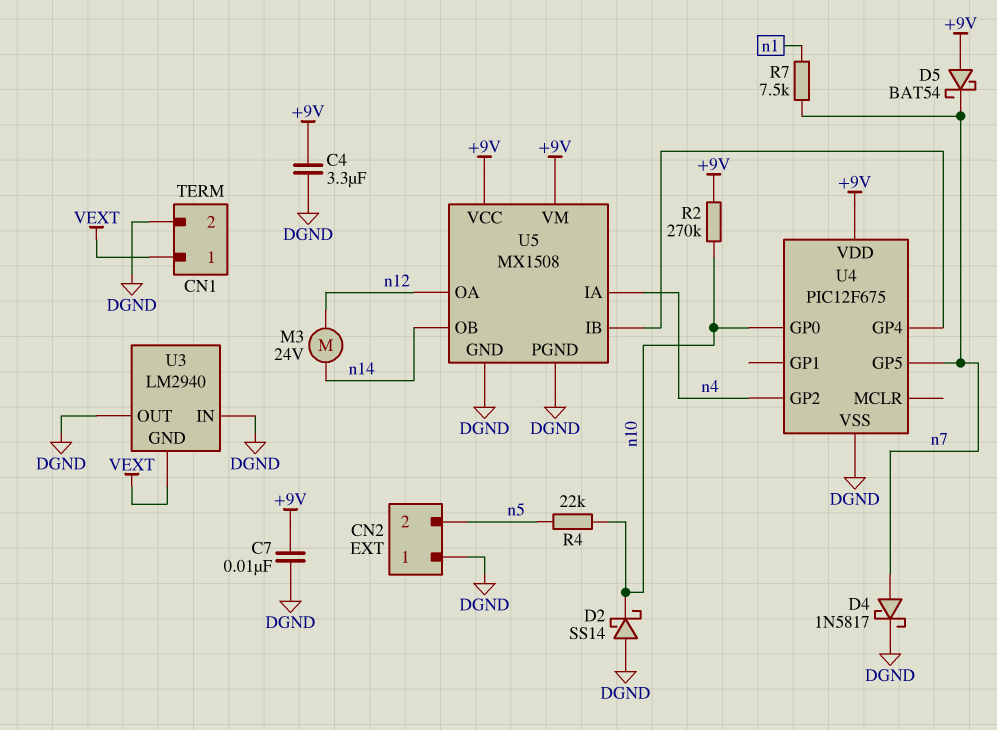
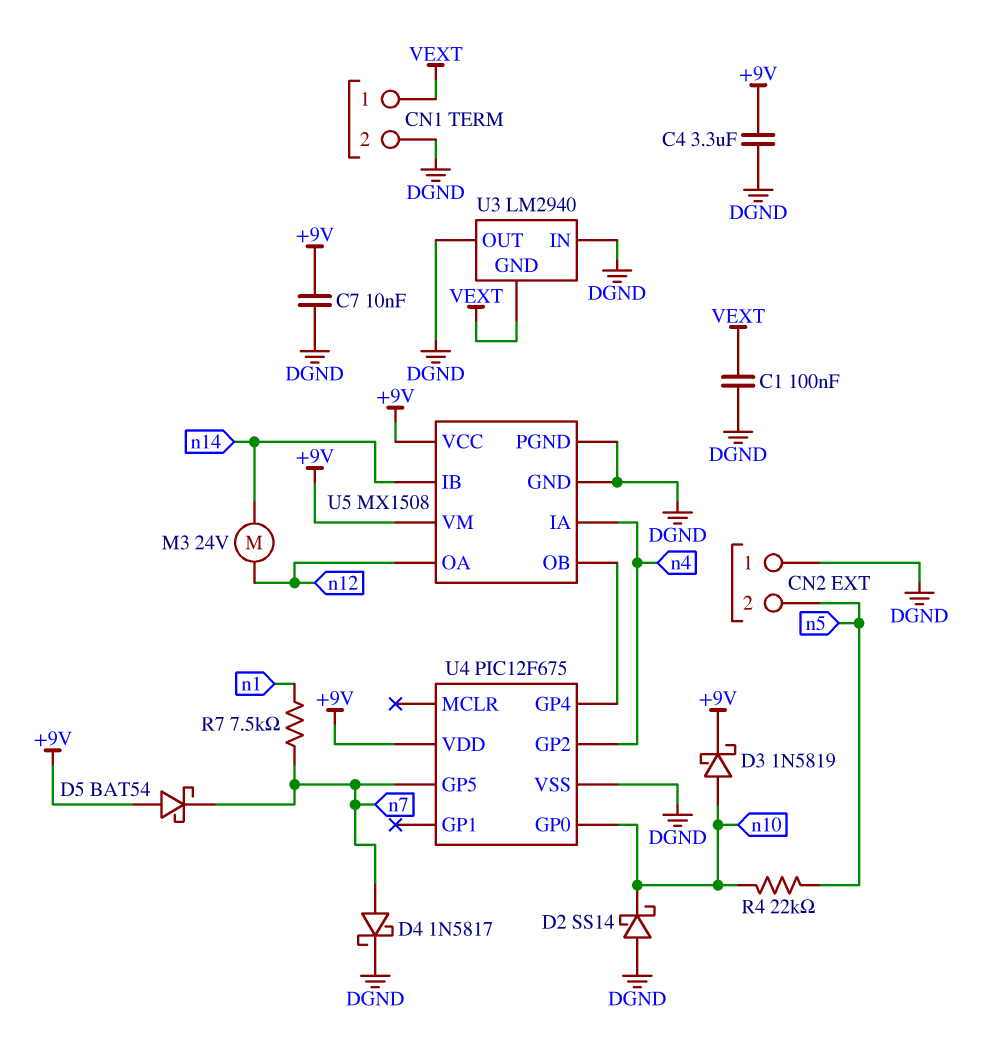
C1: none -> 100nF (DGND, VEXT)
D3: none -> schottky 1N5819 (A n10, K +9V)
R2: 270k (+9V, n10) -> none
U5 pin IB: U4/GP4 -> n14
U5 pin OB: n14 -> U4/GP4

